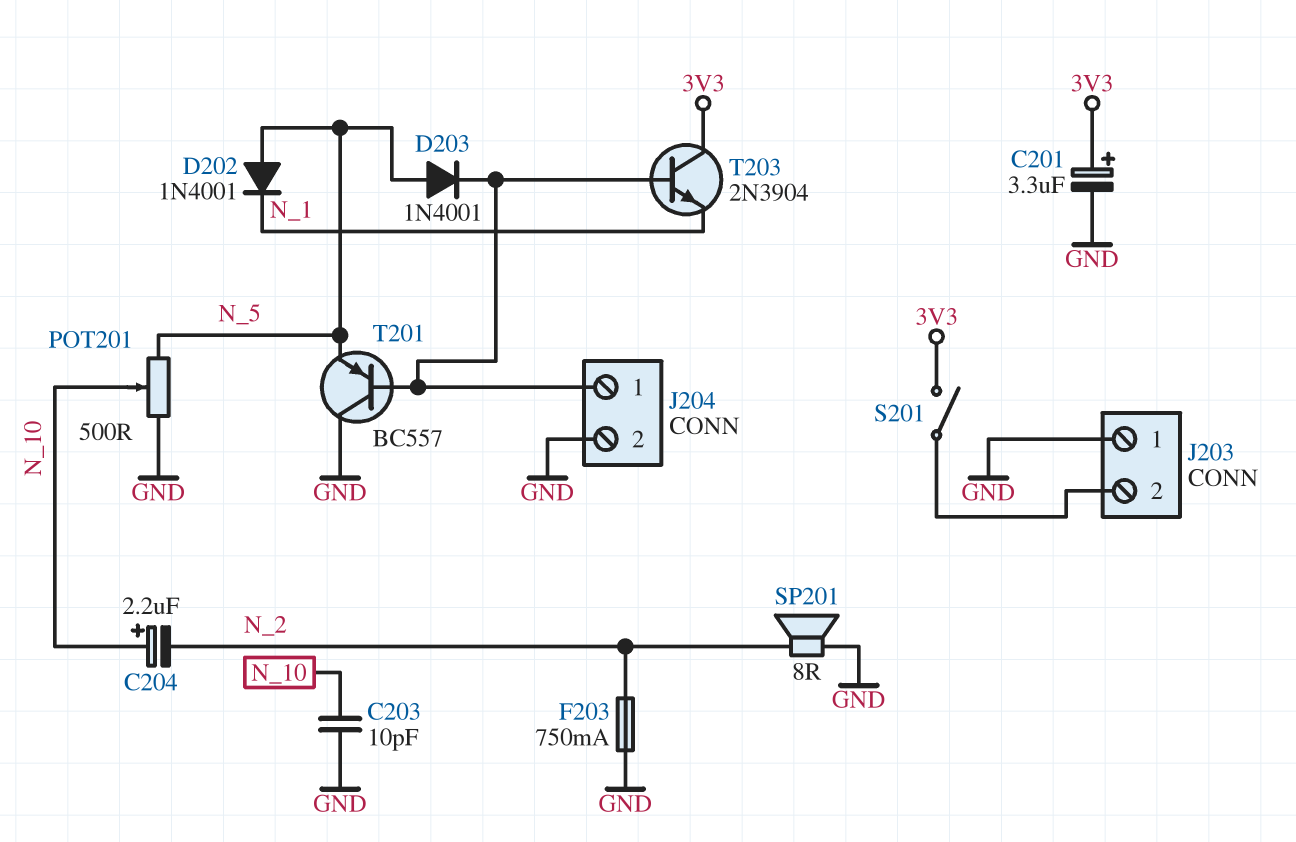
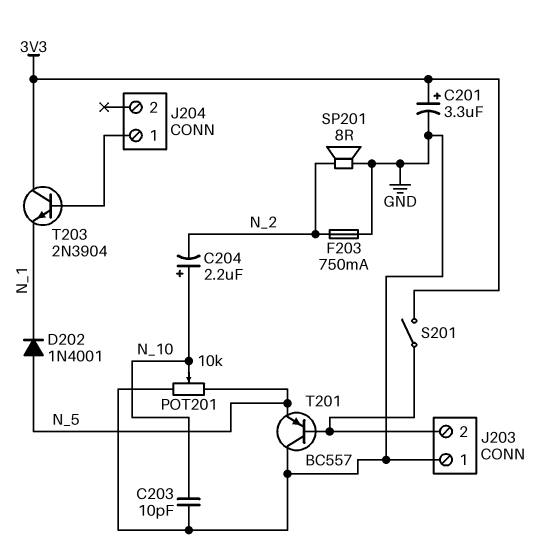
D203: diode 1N4001 (A N_5, K J204/1) -> none
J204 pin 2: GND -> none
POT201: 500 (GND, N_5, wiper N_10) -> 10k (GND, N_5, wiper N_10)
T201: PNP BC557 (B J204/1, C GND, E N_5) -> PNP BC557 (B J203/2, C GND, E N_5)

